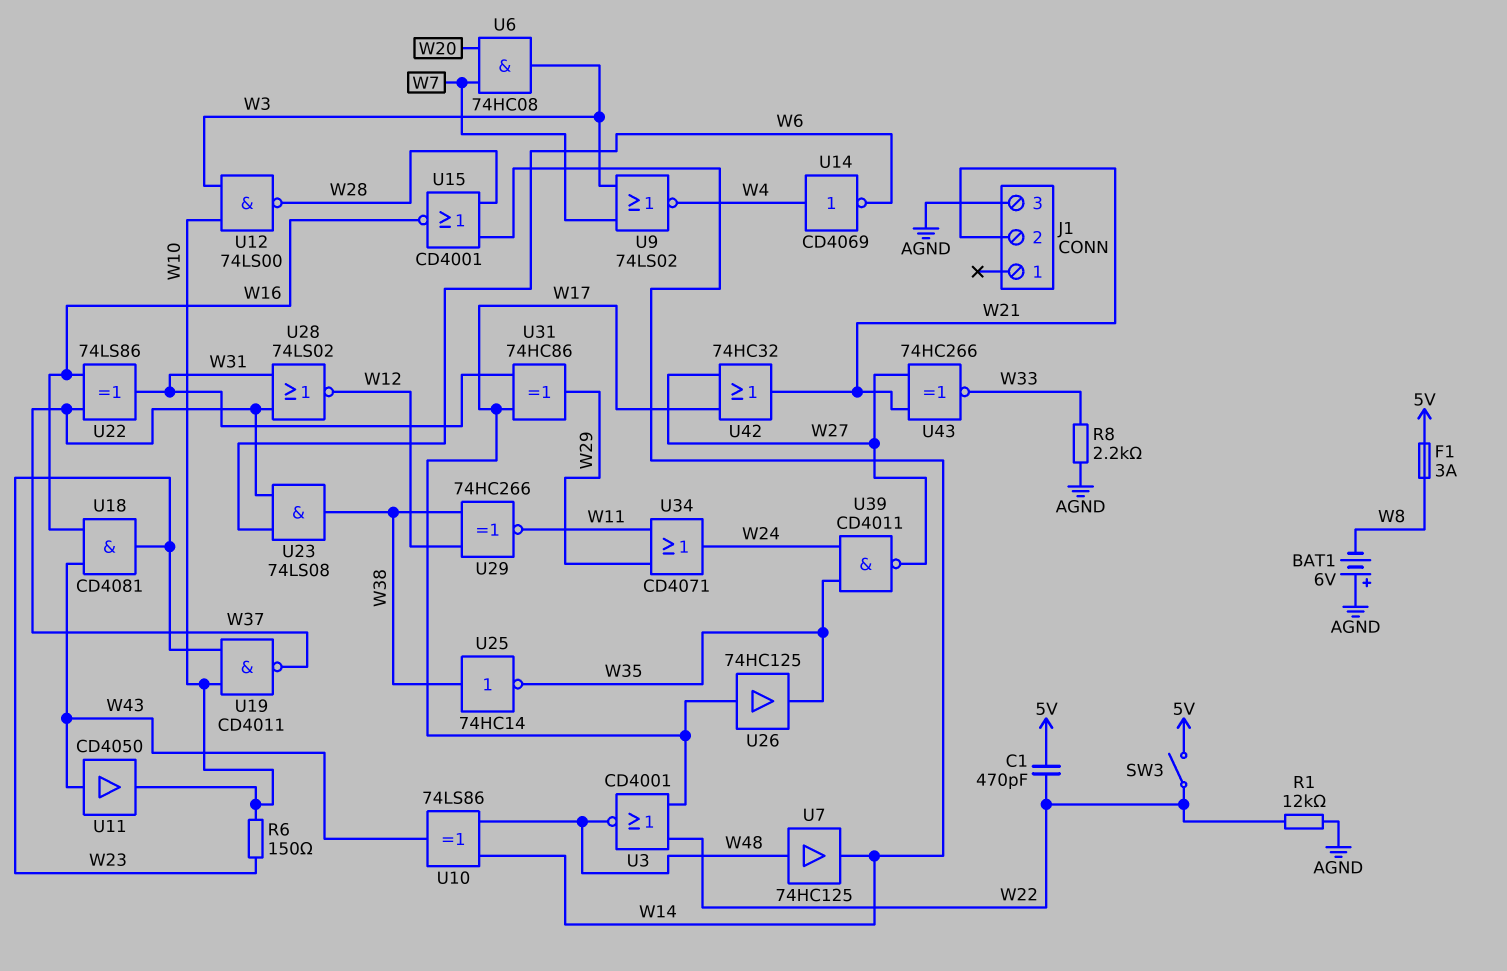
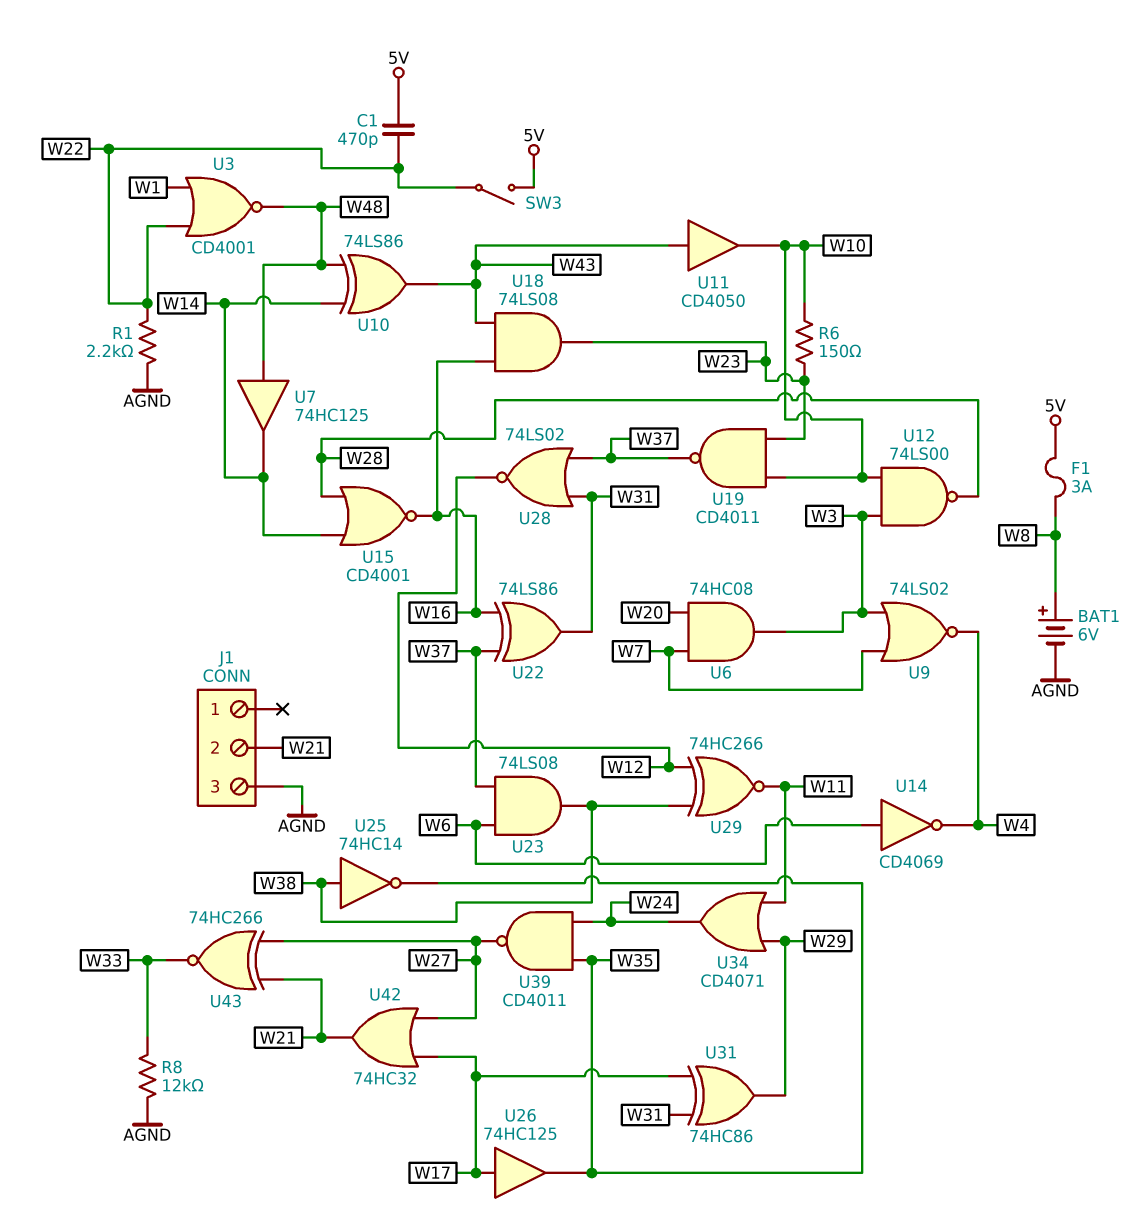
BAT1: 6V (plus AGND, minus W8) -> 6V (plus W8, minus AGND)
R1: 12k (AGND, W22) -> 2.2k (AGND, W22)
R8: 2.2k (AGND, W33) -> 12k (AGND, W33)
U3: NOR CD4001 (in W17, in W22, out W48) -> NOR CD4001 (in W1, in W22, out W48)
U14: NOT CD4069 (in W4, out W6) -> NOT CD4069 (in W6, out W4)
U18: AND CD4081 (in W16, in W43, out W23) -> AND 74LS08 (in W16, in W43, out W23)

